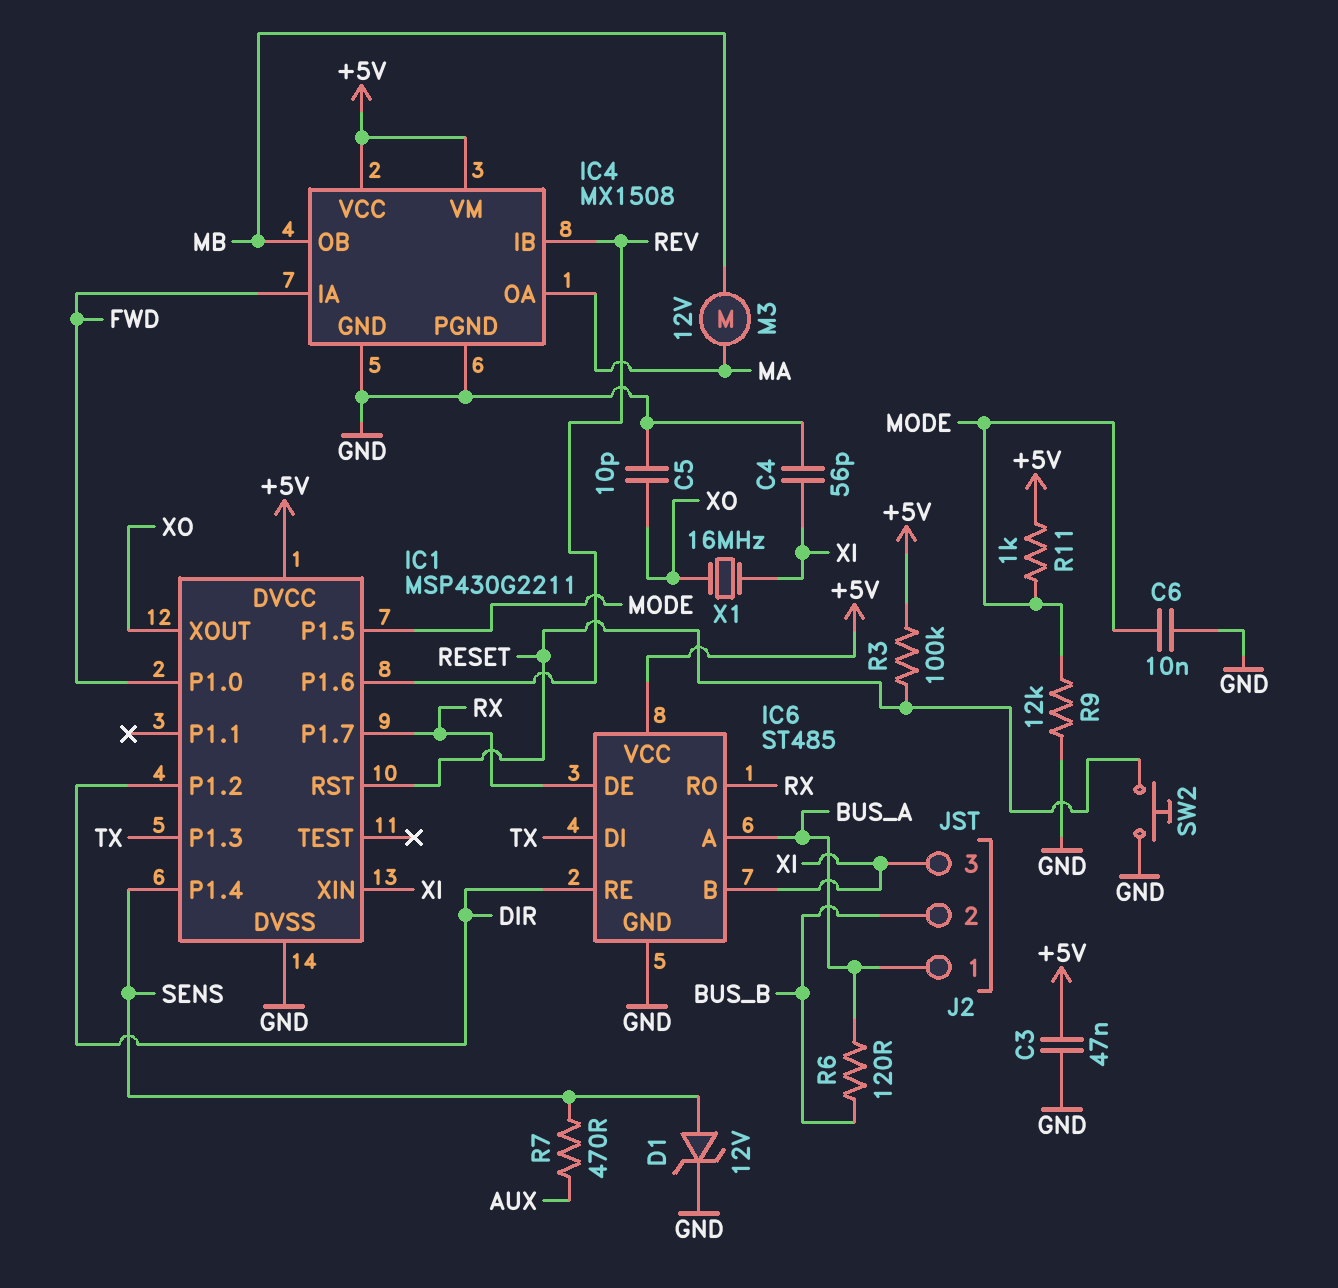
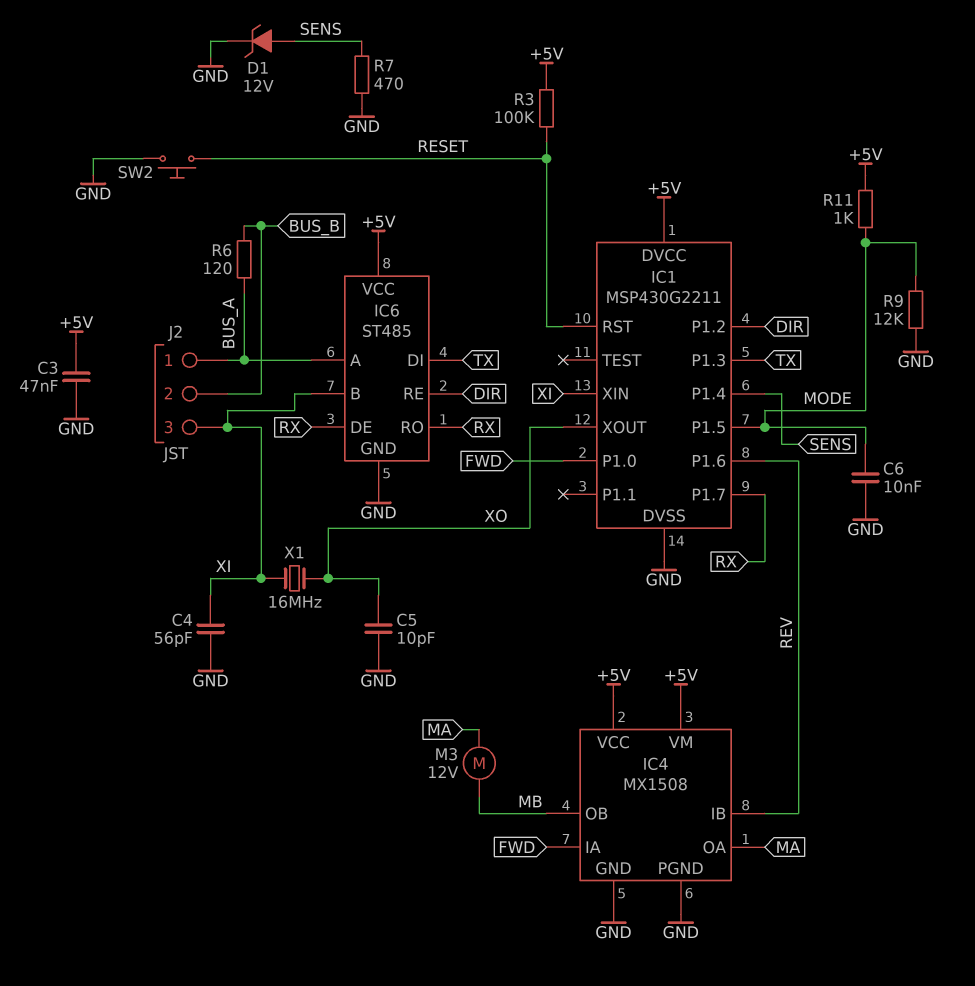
R7: 470 (AUX, SENS) -> 470 (GND, SENS)

